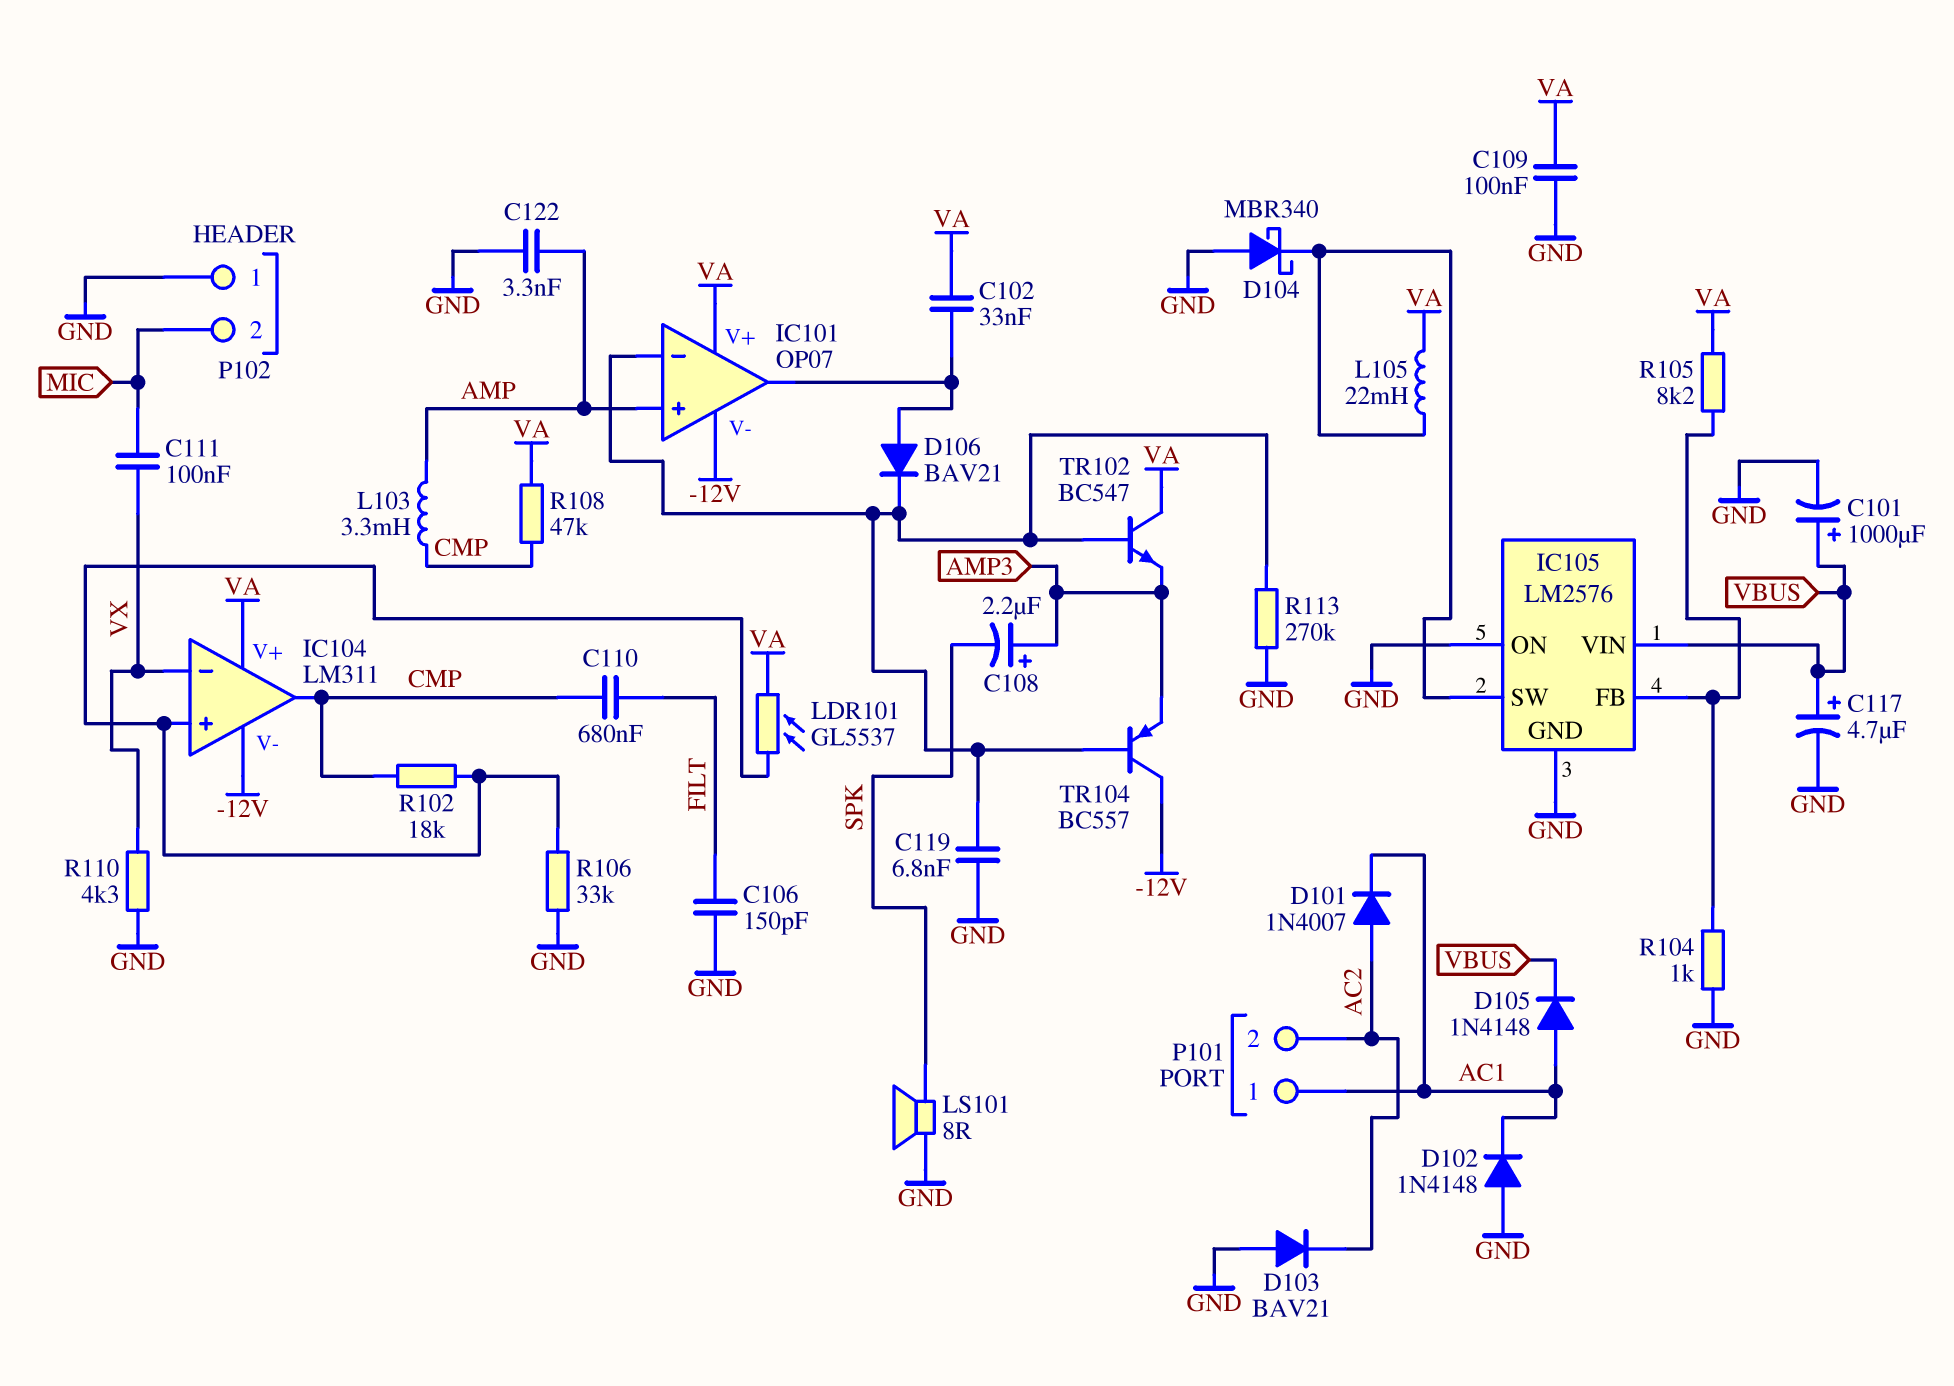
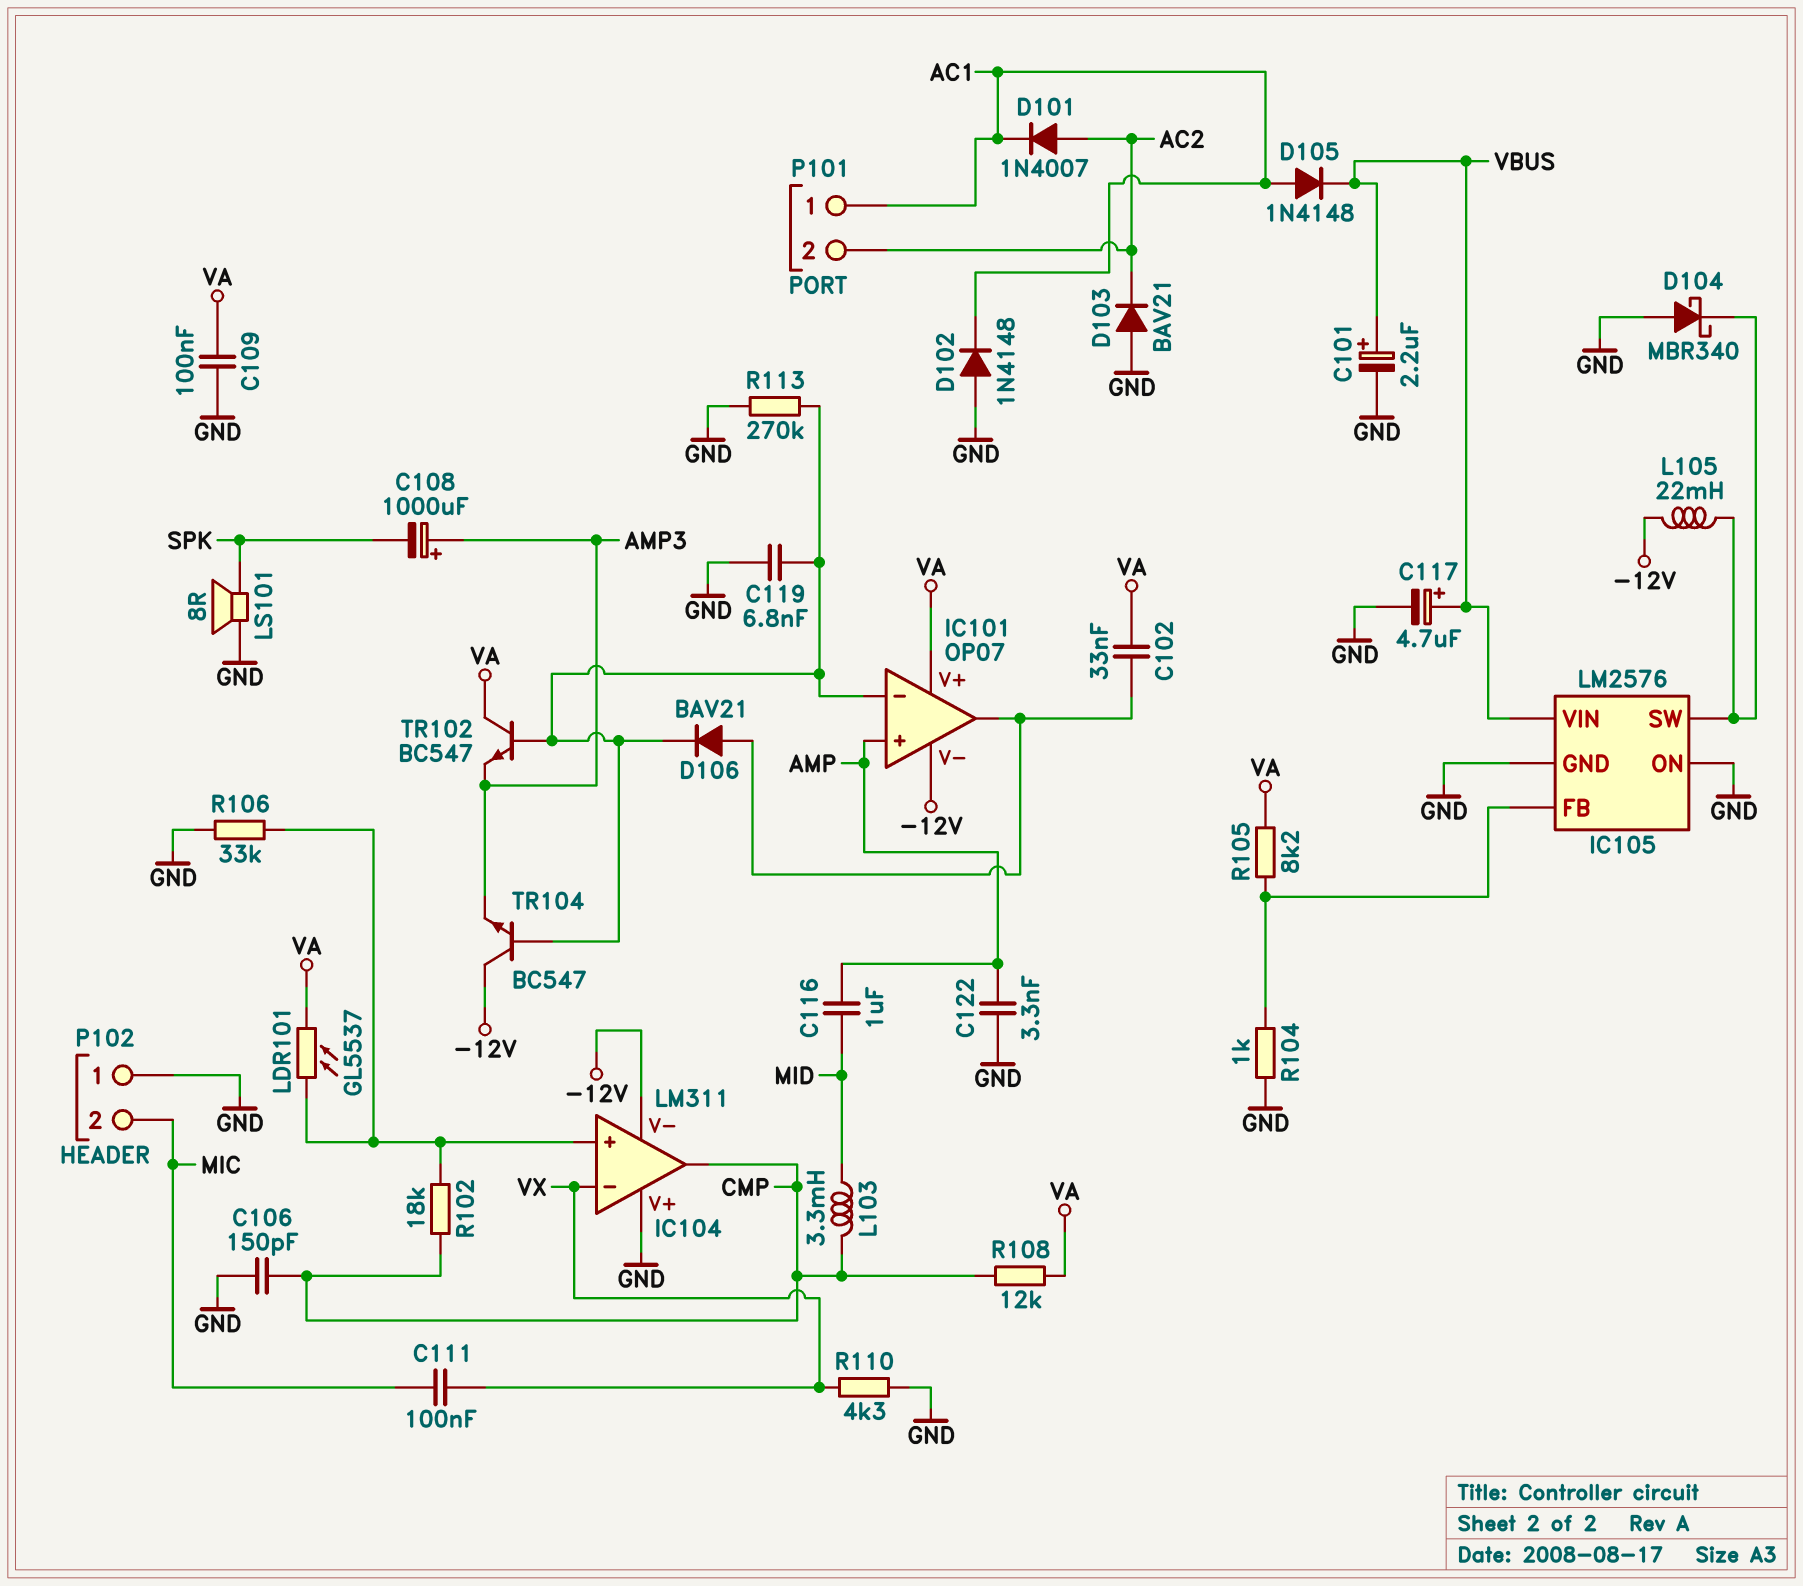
C101: 1000uF (plus VBUS, minus GND) -> 2.2uF (plus VBUS, minus GND)
C106: 150pF (FILT, GND) -> 150pF (CMP, GND)
C108: 2.2uF (plus AMP3, minus SPK) -> 1000uF (plus AMP3, minus SPK)
C110: 680nF (CMP, FILT) -> none
C116: none -> 1uF (AMP, MID)
IC104 pin V+: VA -> GND
L103: 3.3mH (AMP, CMP) -> 3.3mH (CMP, MID)
L105: 22mH (IC105/SW, VA) -> 22mH (-12V, IC105/SW)
R108: 47k (CMP, VA) -> 12k (CMP, VA)
TR104: PNP BC557 (B IC101/in-, C -12V, E AMP3) -> NPN BC547 (B IC101/in-, C -12V, E AMP3)

